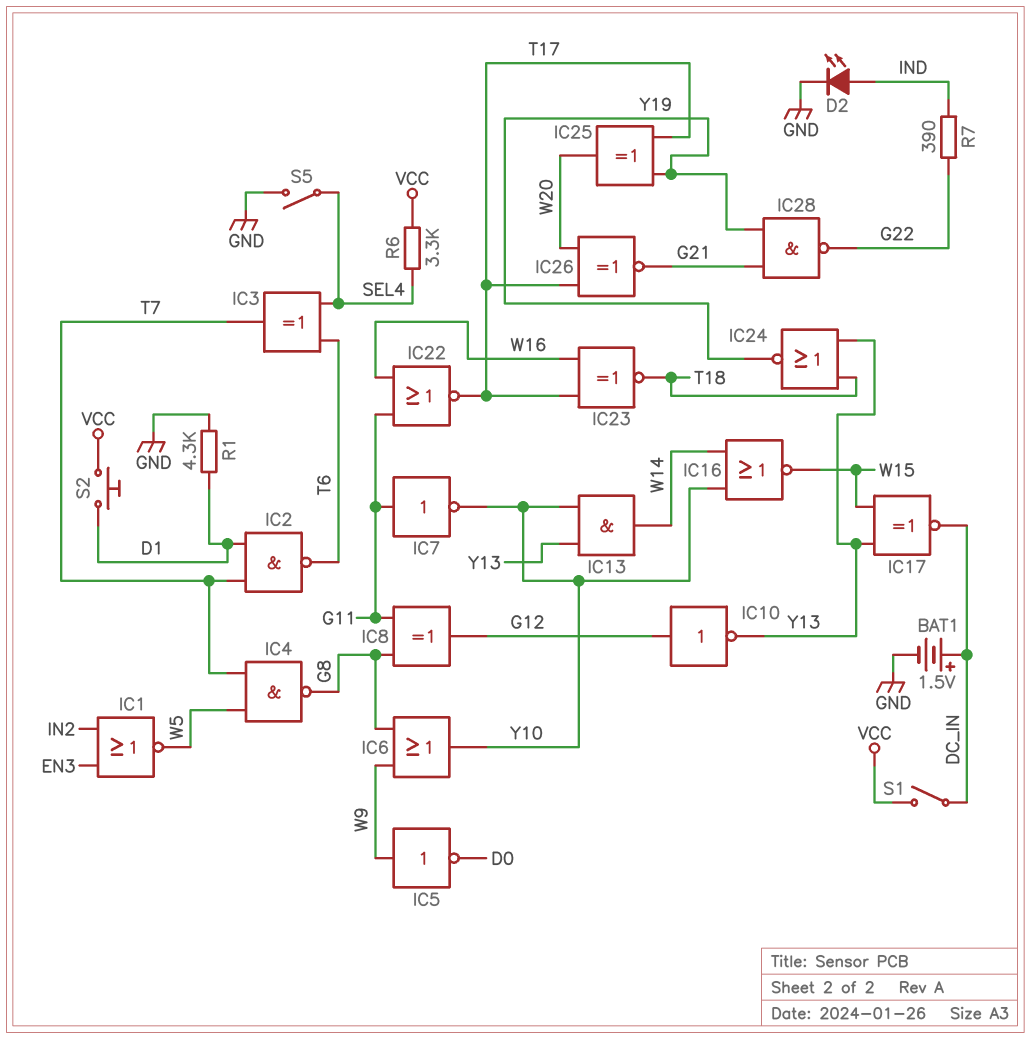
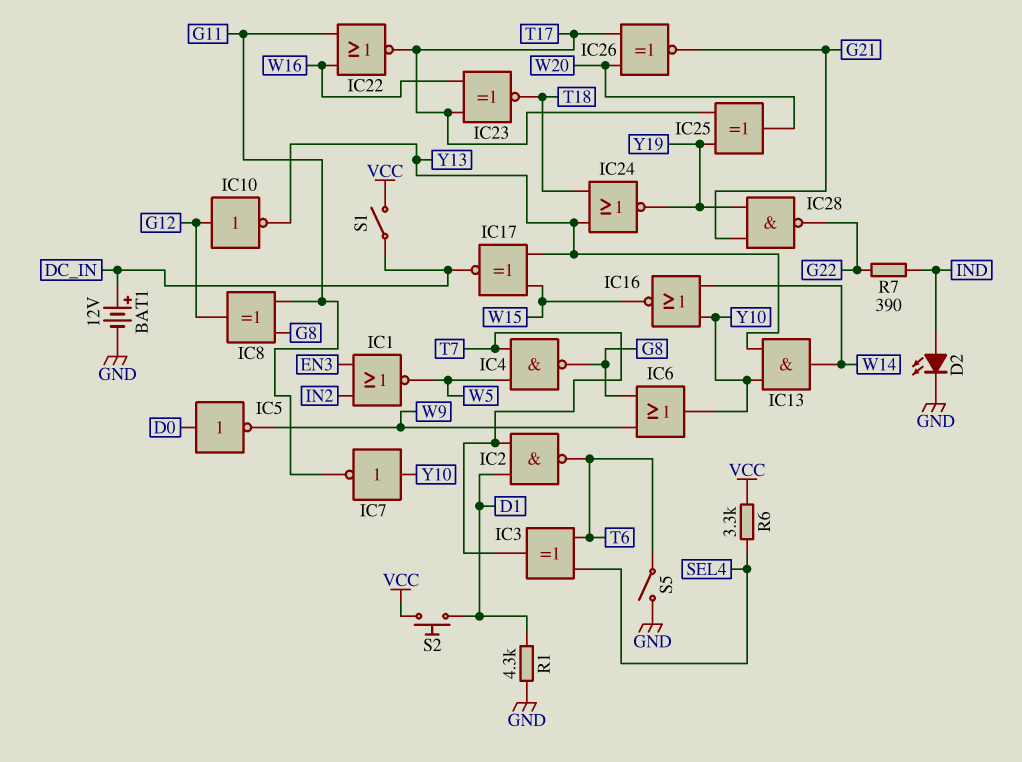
BAT1: 1.5V (plus DC_IN, minus GND) -> 12V (plus DC_IN, minus GND)
IC5: NOT (in W9, out D0) -> NOT (in D0, out W9)
IC7: NOT (in G11, out Y10) -> NOT (in Y10, out G11)
S5: switch (GND, SEL4) -> switch (GND, T6)

